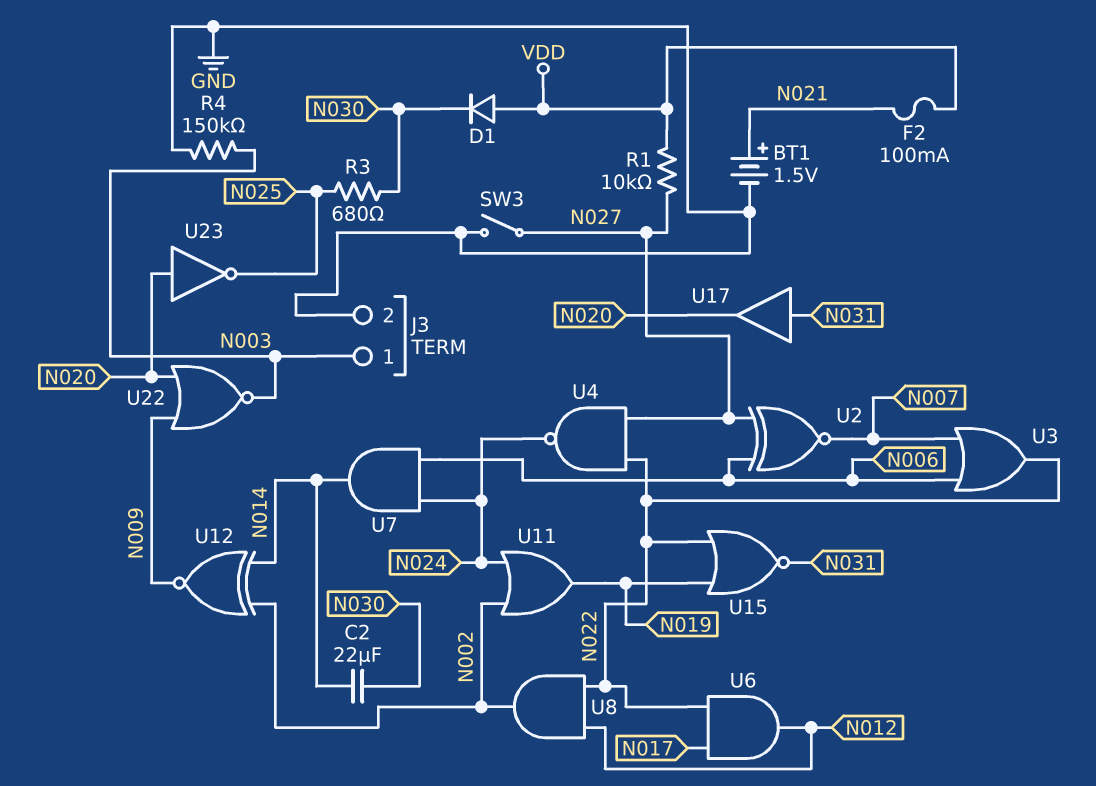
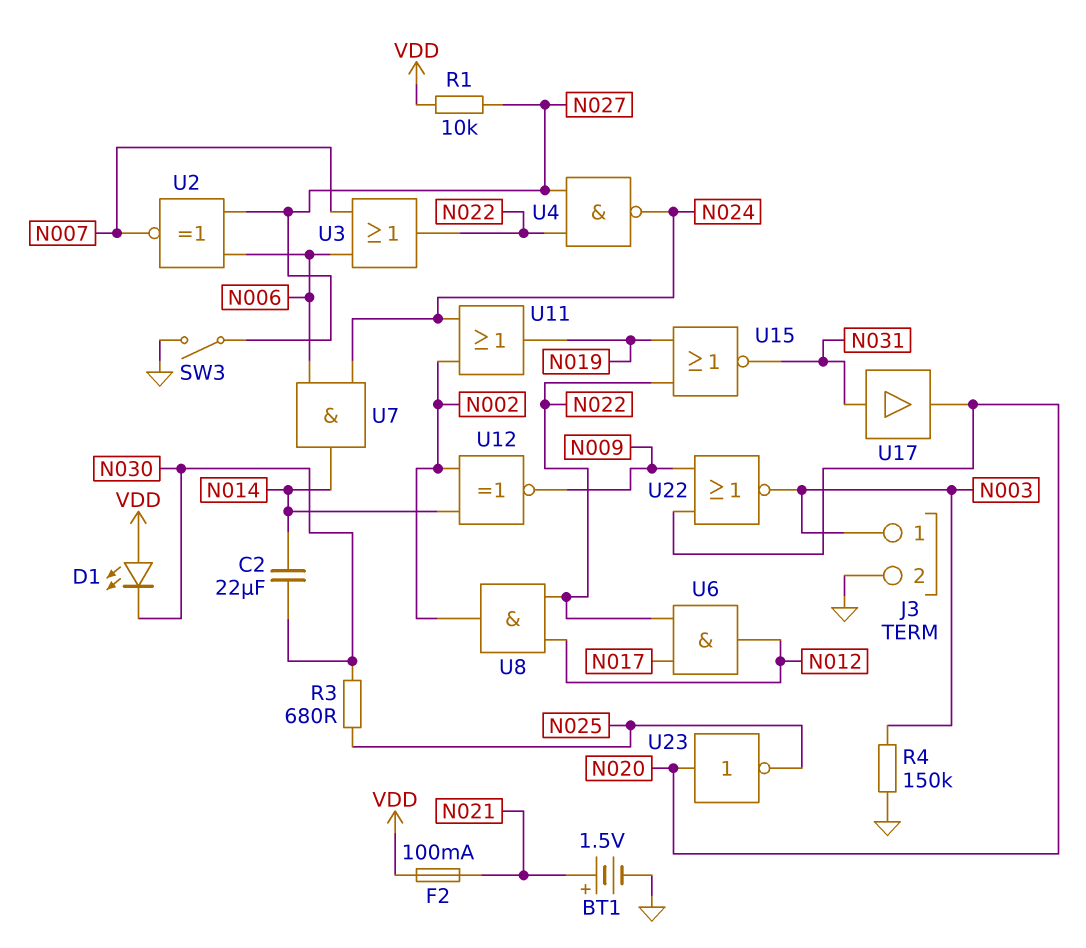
D1: diode (A VDD, K N030) -> LED (A VDD, K N030)

